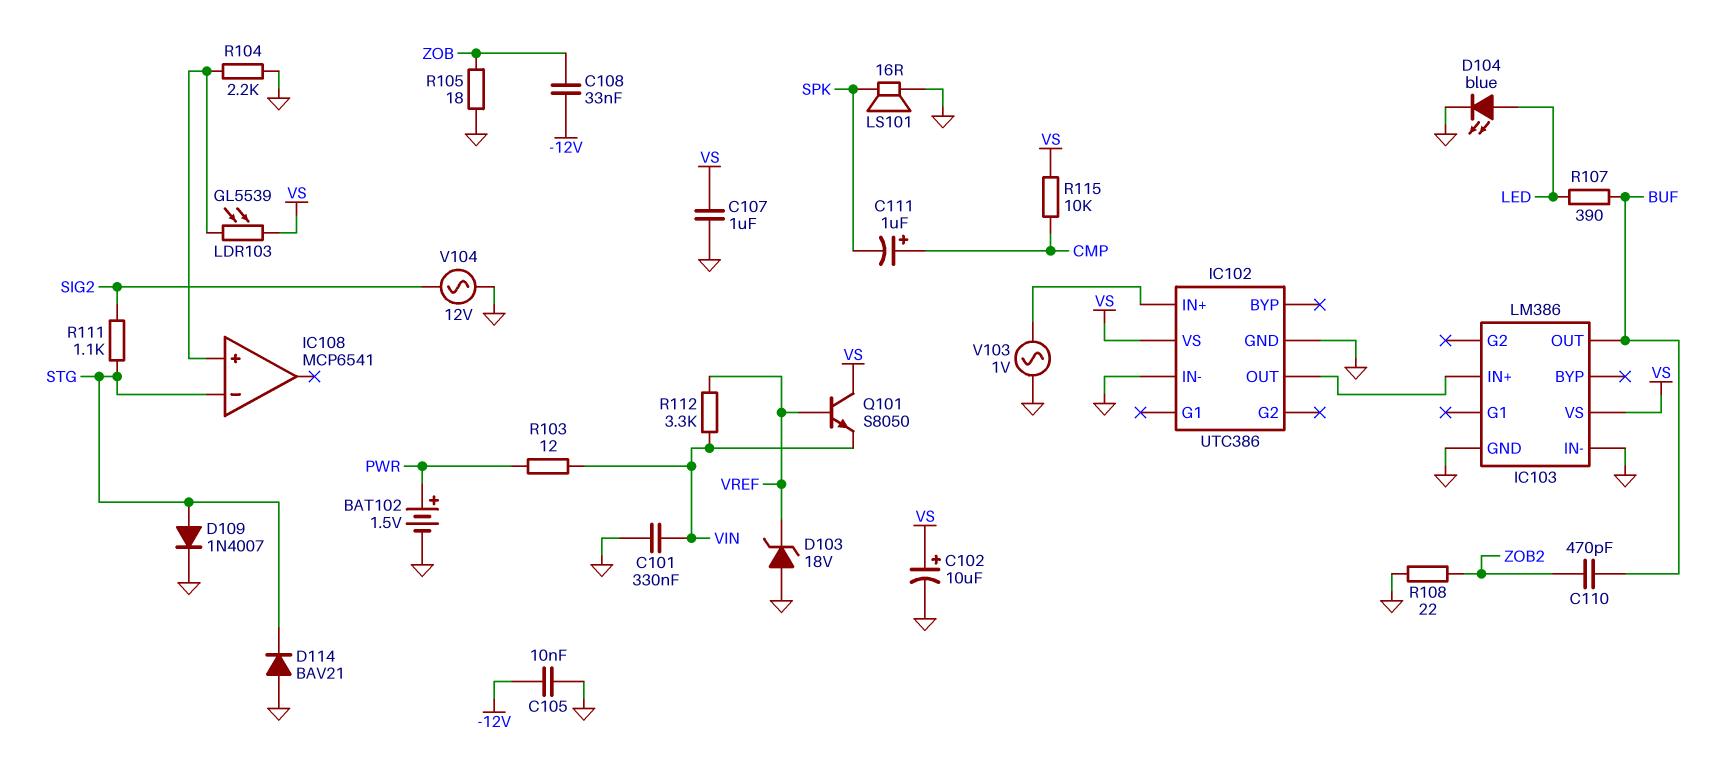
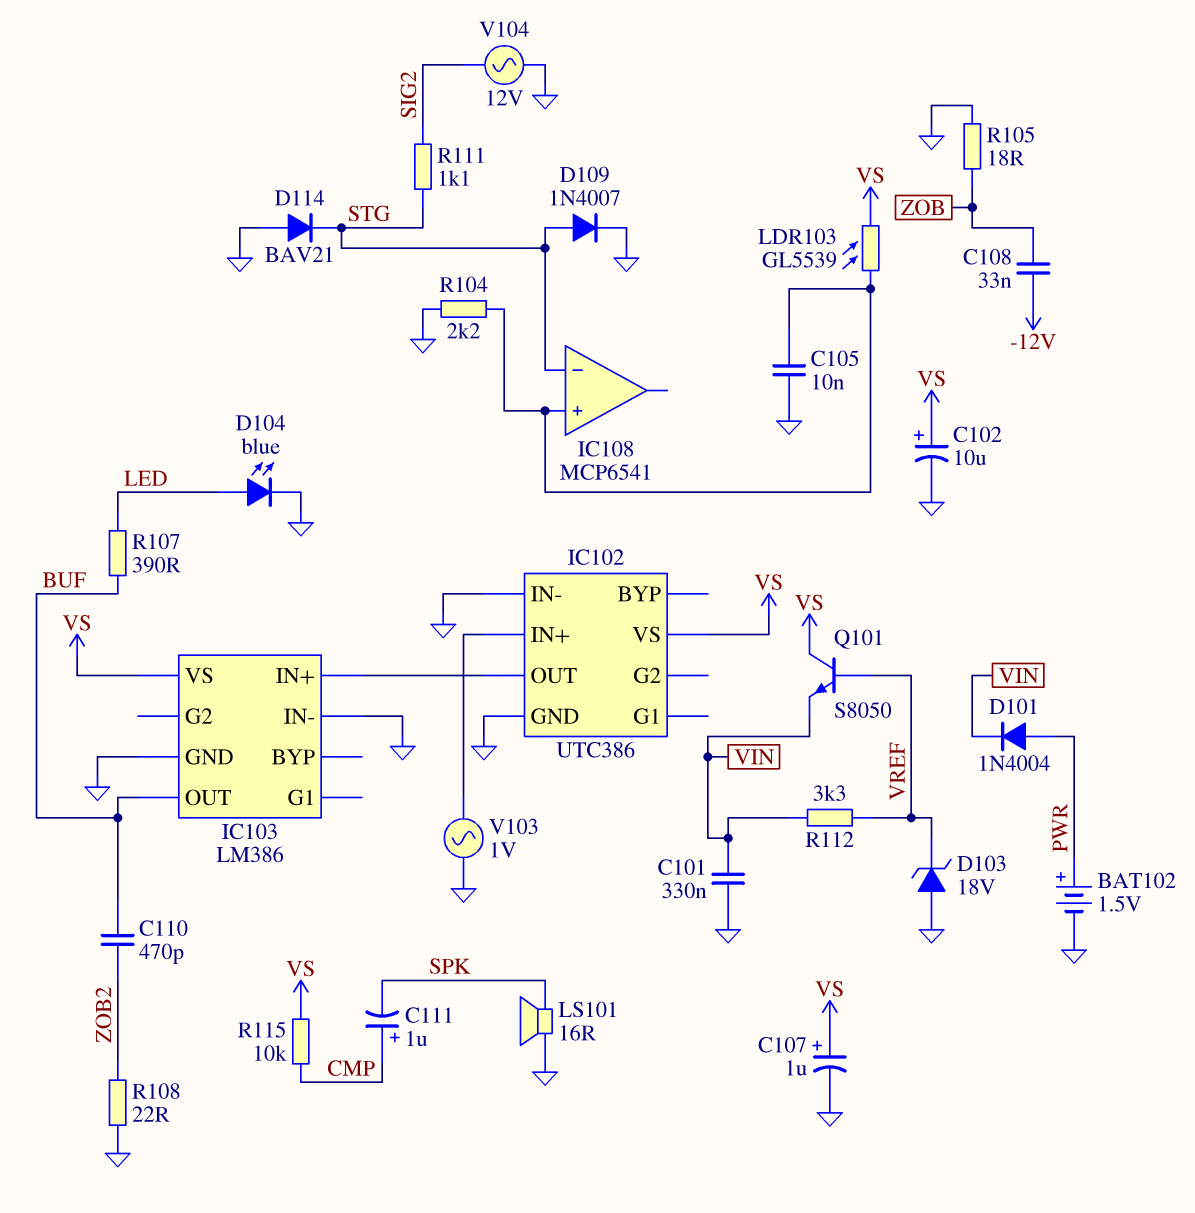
C105: 10nF (-12V, GND) -> 10nF (GND, IC108/in+)
C107: 1uF (GND, VS) -> 1uF (plus VS, minus GND)
D101: none -> diode 1N4004 (A PWR, K VIN)
R103: 12 (PWR, VIN) -> none

